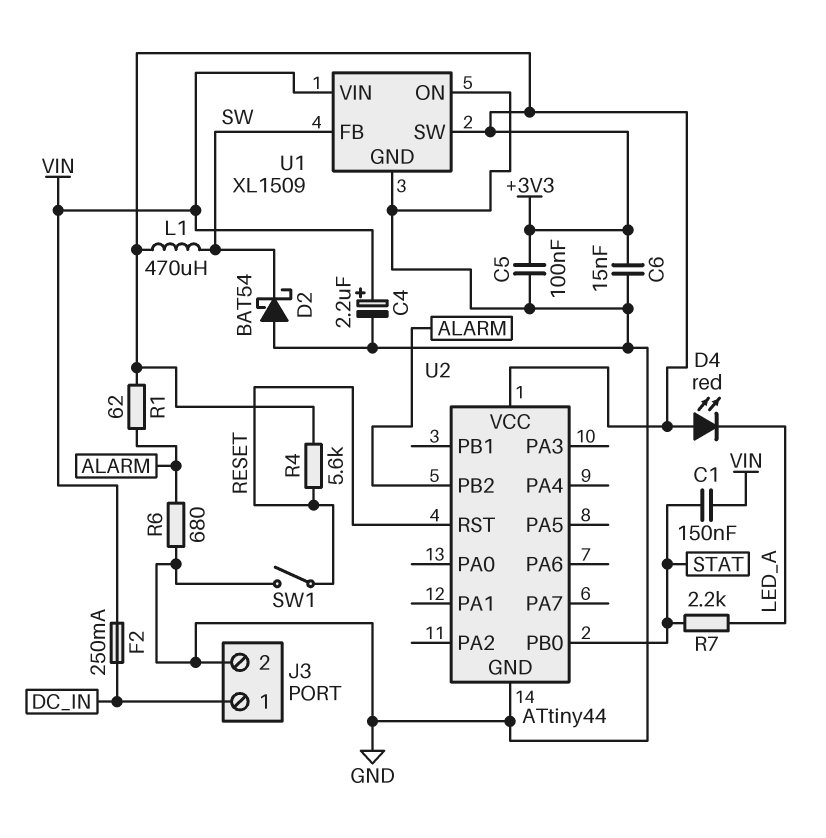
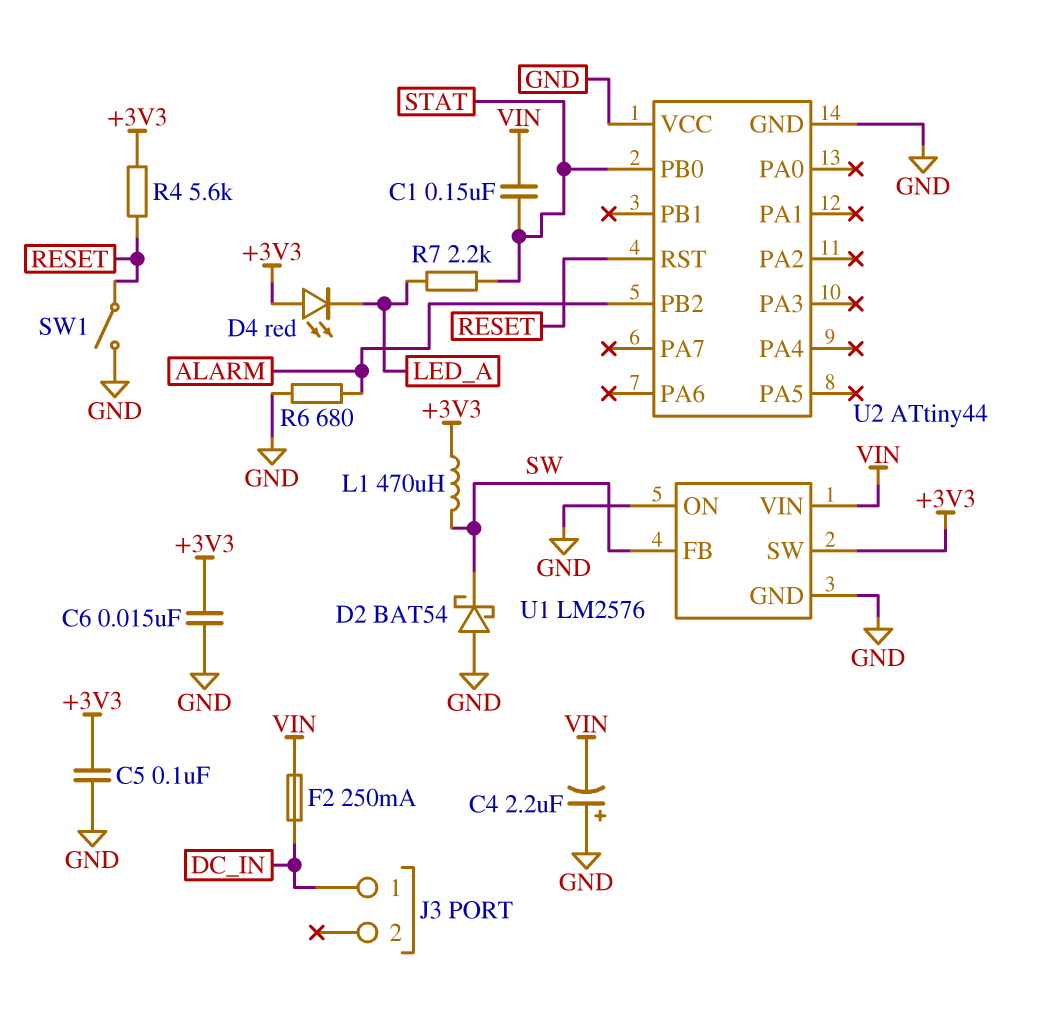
C4: 2.2uF (plus VIN, minus GND) -> 2.2uF (plus GND, minus VIN)
J3 pin 2: GND -> none
R1: 62 (+3V3, ALARM) -> none
U1: XL1509 -> LM2576
U2 pin VCC: +3V3 -> GND

